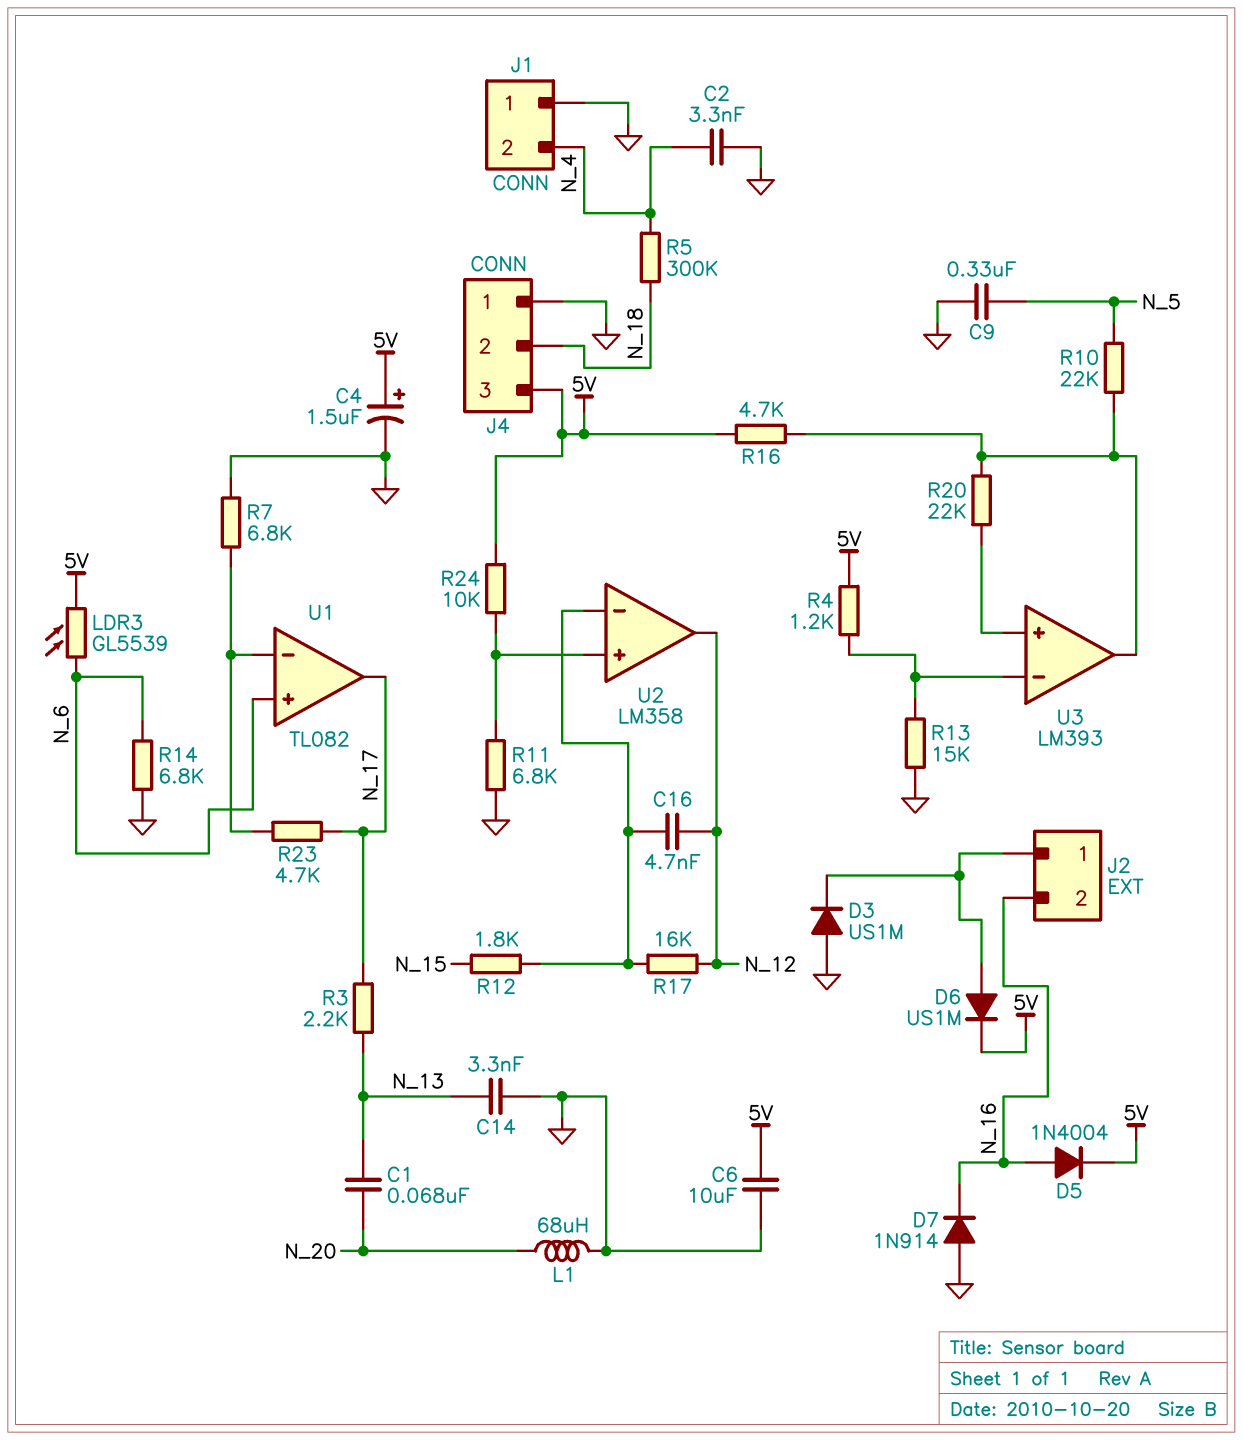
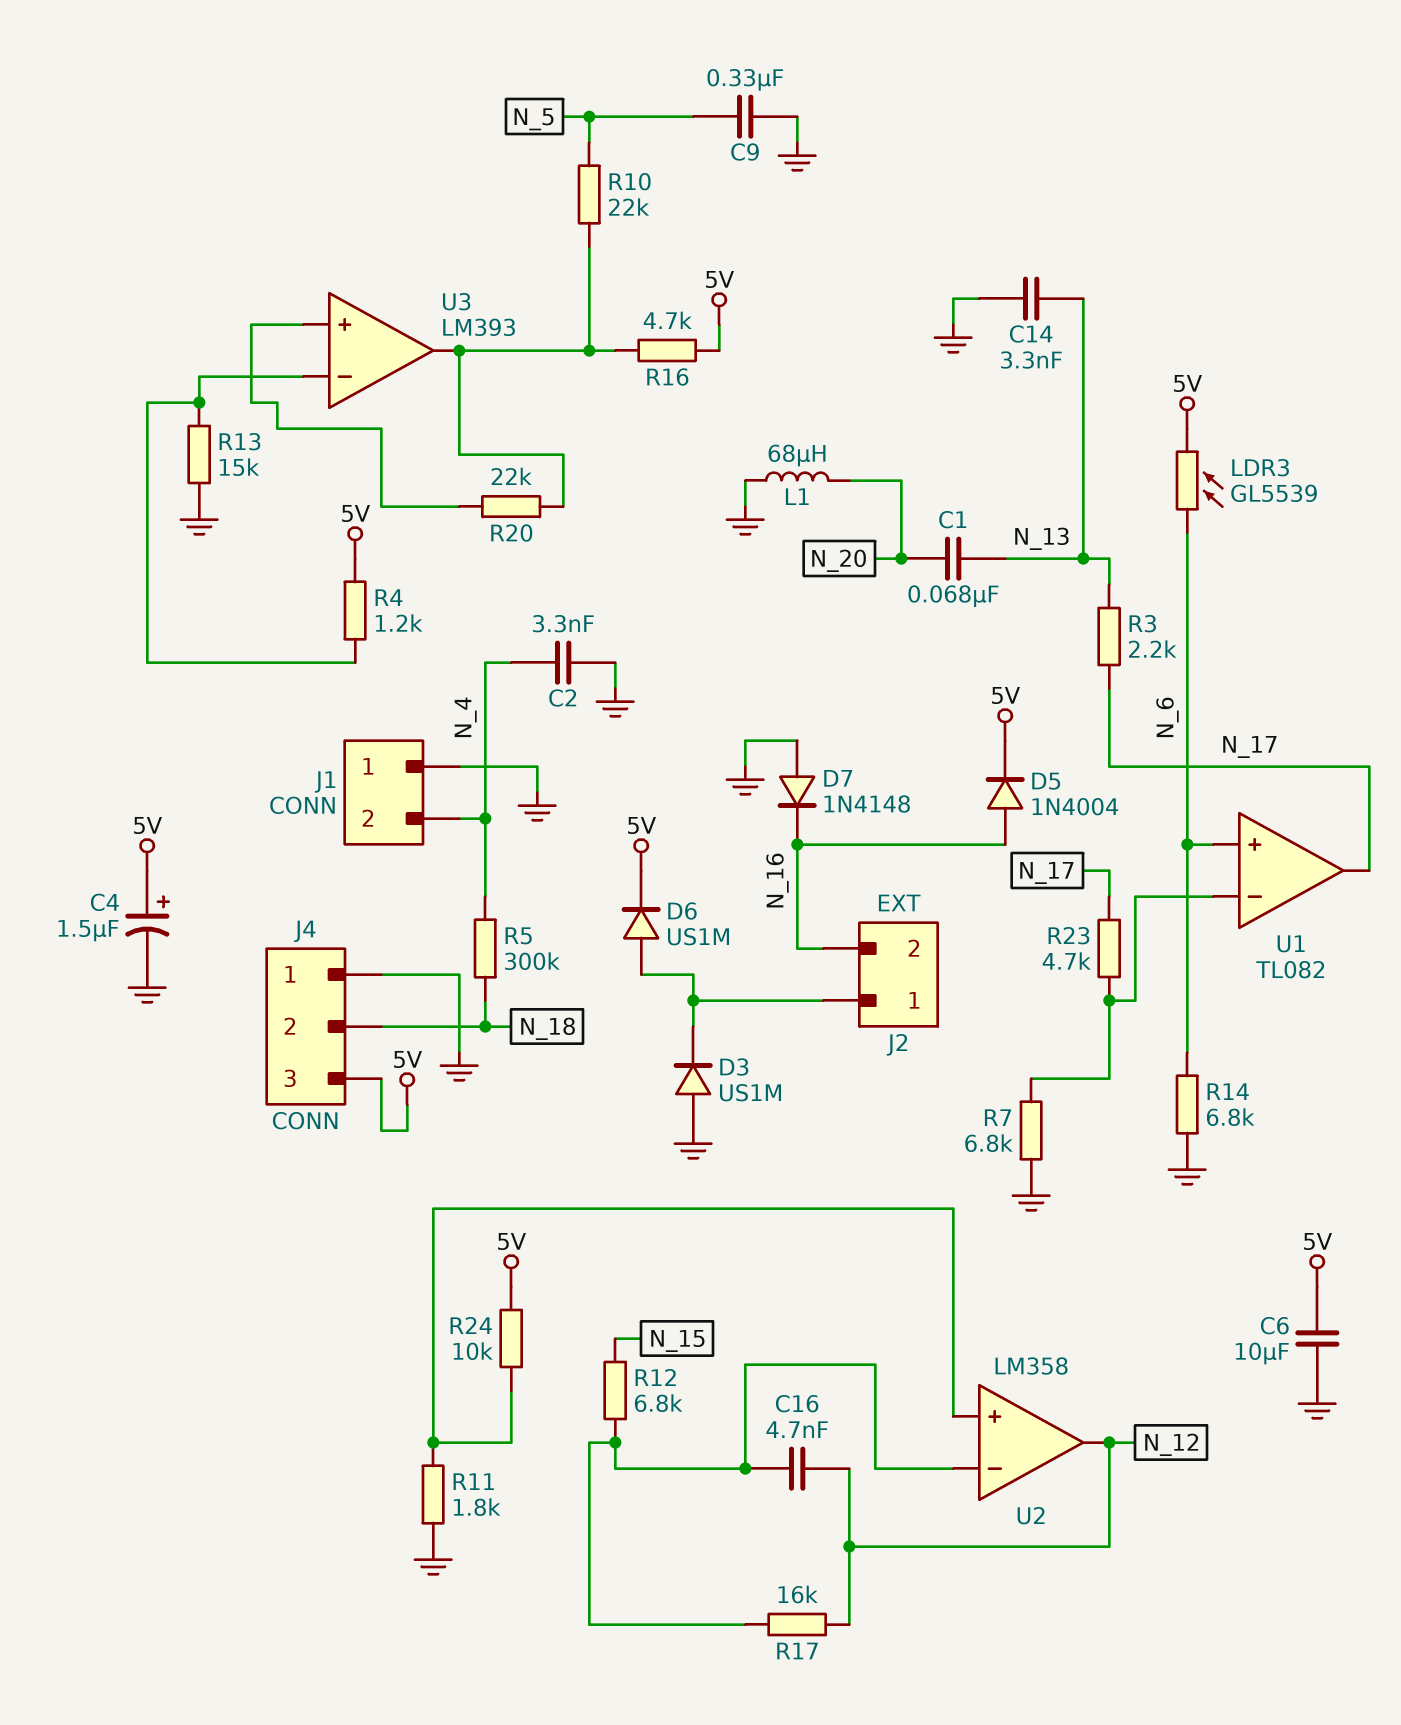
D7: diode 1N914 (A GND, K N_16) -> diode 1N4148 (A GND, K N_16)
R11: 6.8k (GND, U2/in+) -> 1.8k (GND, U2/in+)
R12: 1.8k (N_15, U2/in-) -> 6.8k (N_15, U2/in-)

